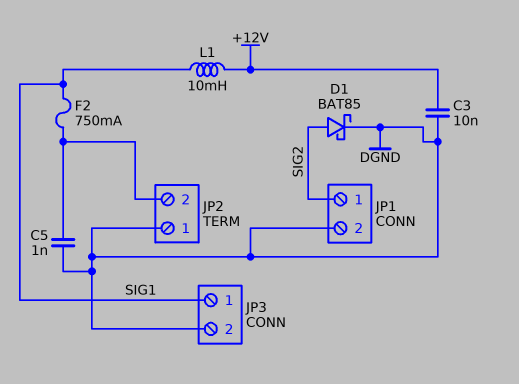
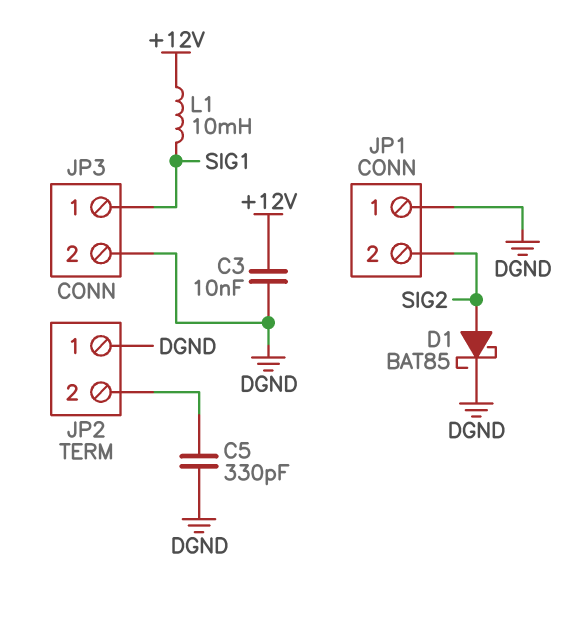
C5: 1nF (DGND, JP2/2) -> 330pF (DGND, JP2/2)
F2: 750mA (JP2/2, SIG1) -> none
JP1 pin 1: SIG2 -> DGND
JP1 pin 2: DGND -> SIG2

